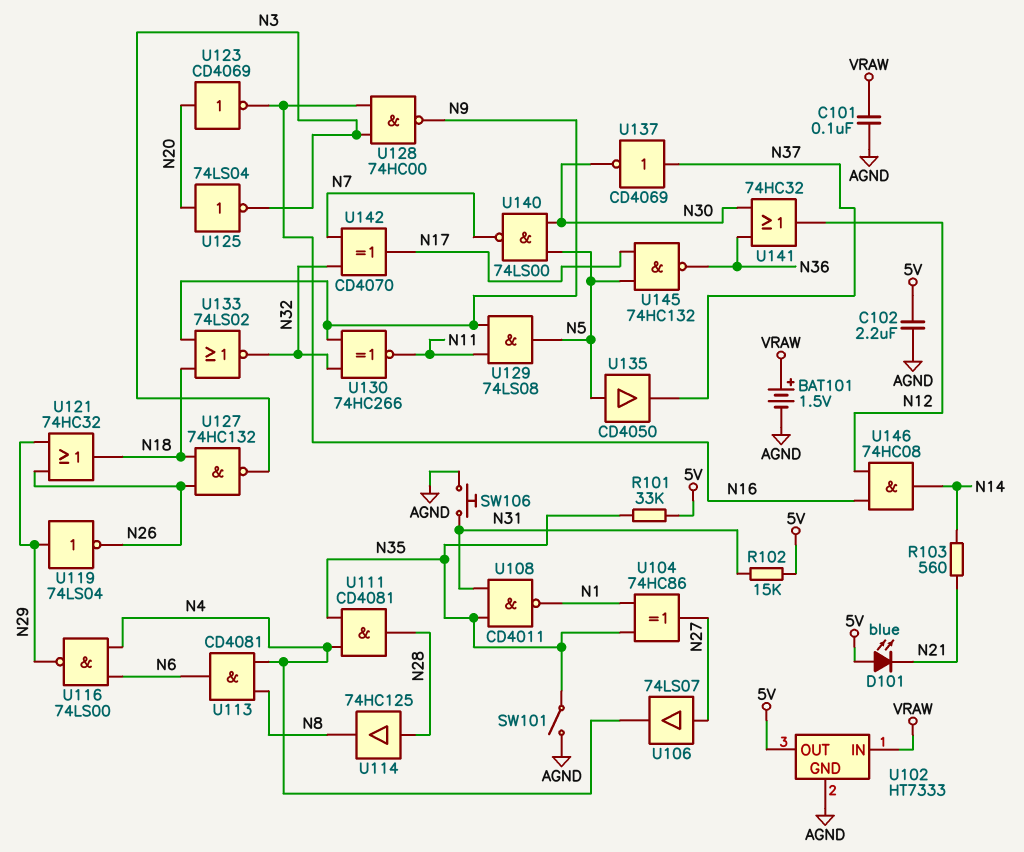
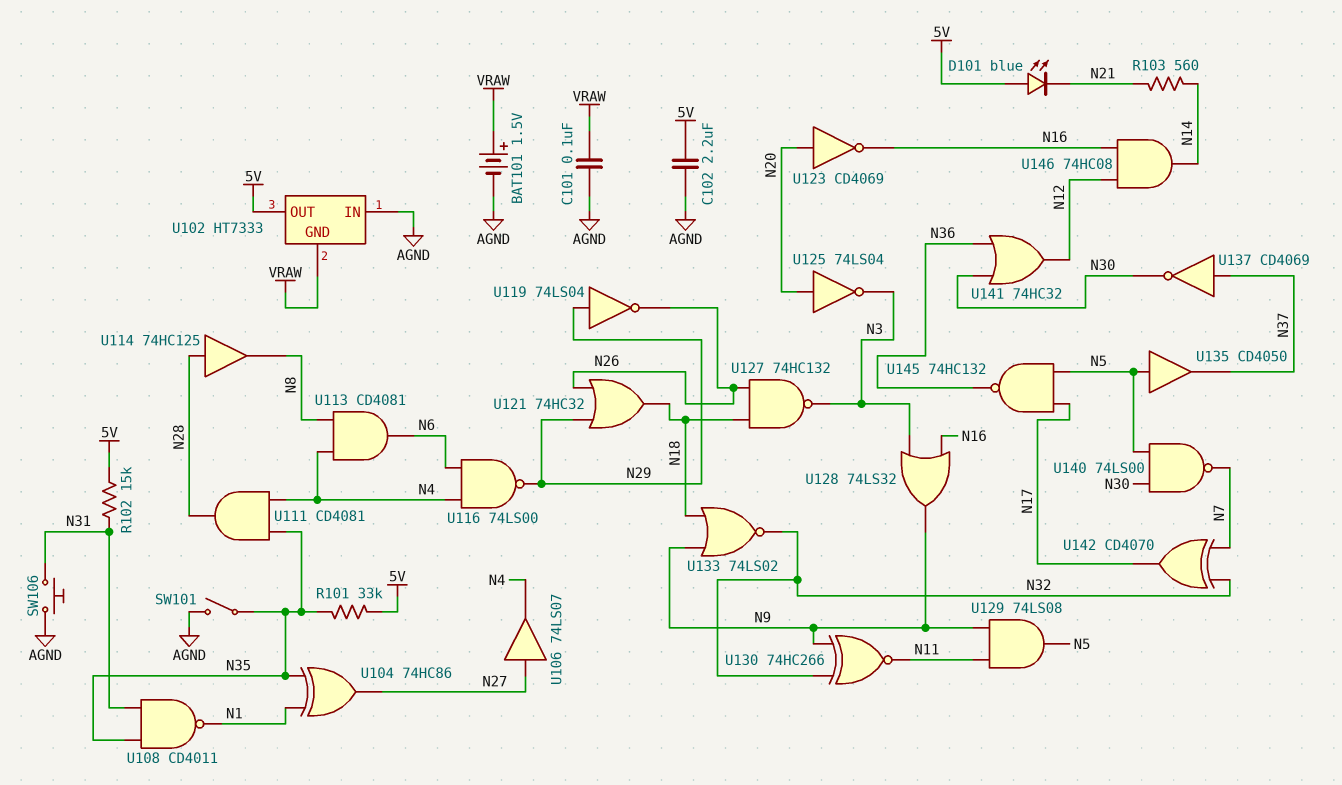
U102 pin GND: AGND -> VRAW
U102 pin IN: VRAW -> AGND
U128: NAND 74HC00 (in N3, in N16, out N9) -> OR 74LS32 (in N3, in N16, out N9)

